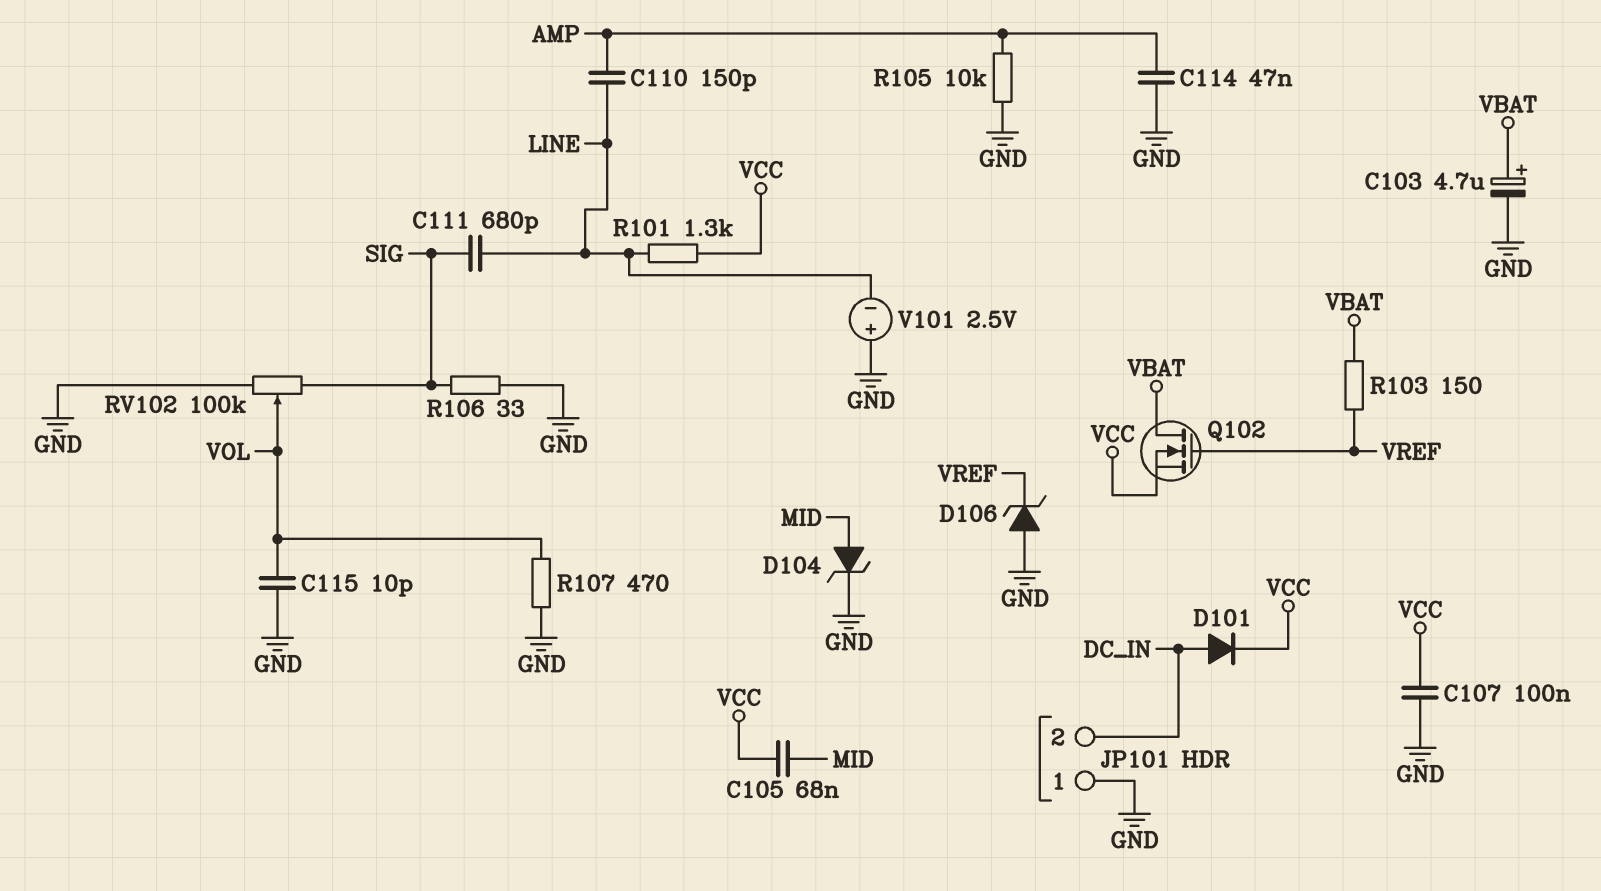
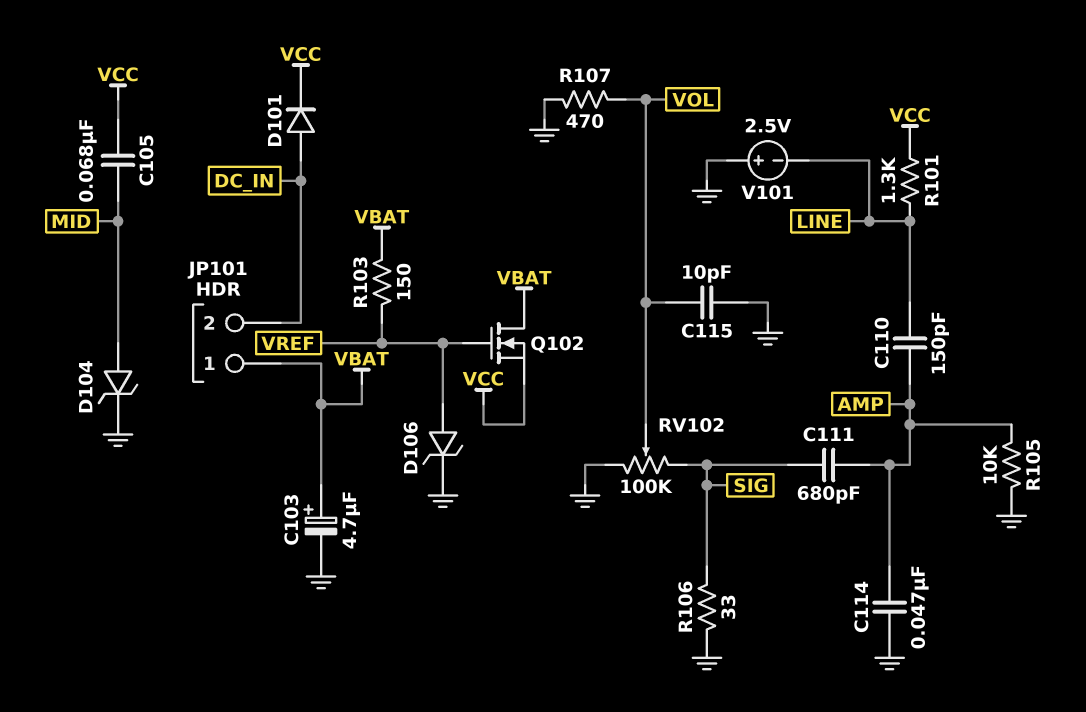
C107: 100nF (GND, VCC) -> none
C111: 680pF (LINE, SIG) -> 680pF (AMP, SIG)
D106: zener (A GND, K VREF) -> zener (A VREF, K GND)
JP101 pin 1: GND -> VBAT

